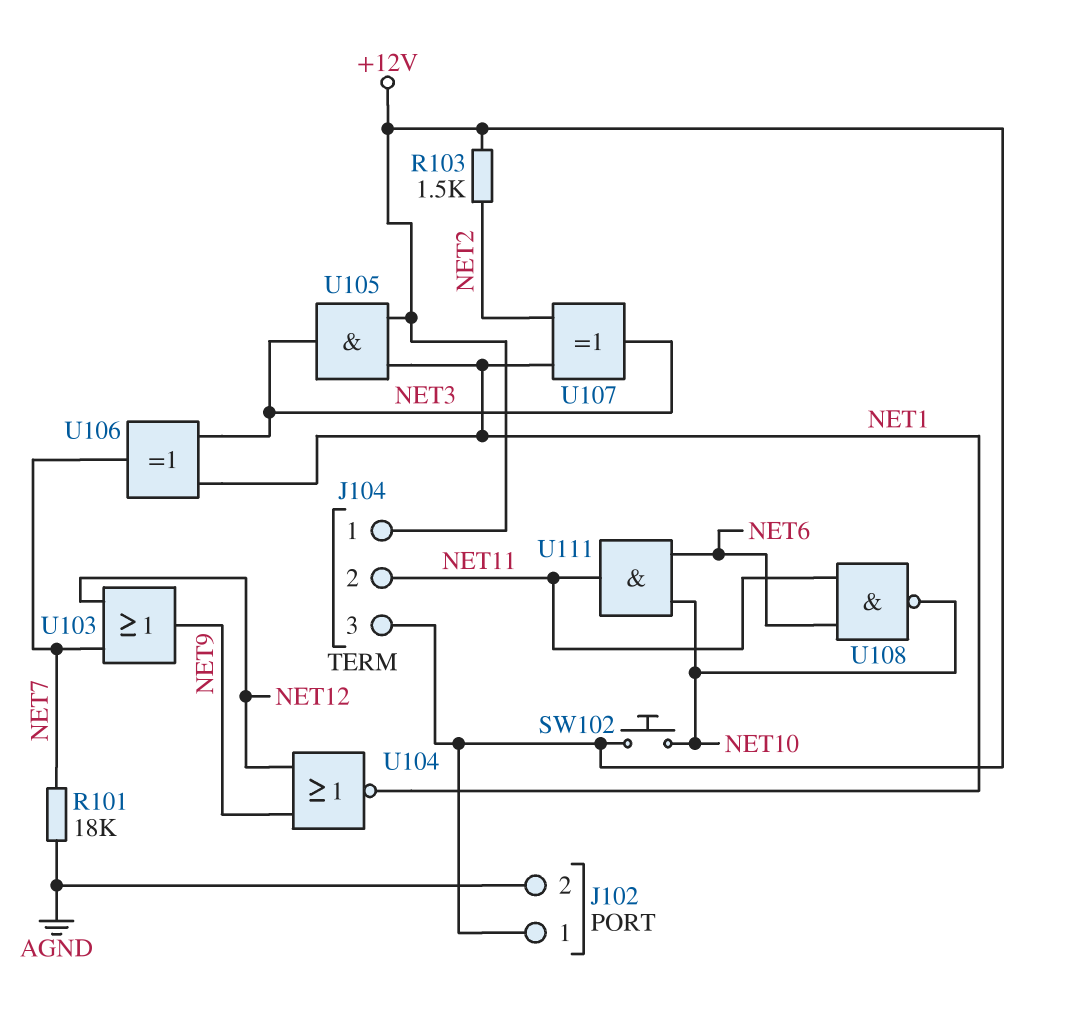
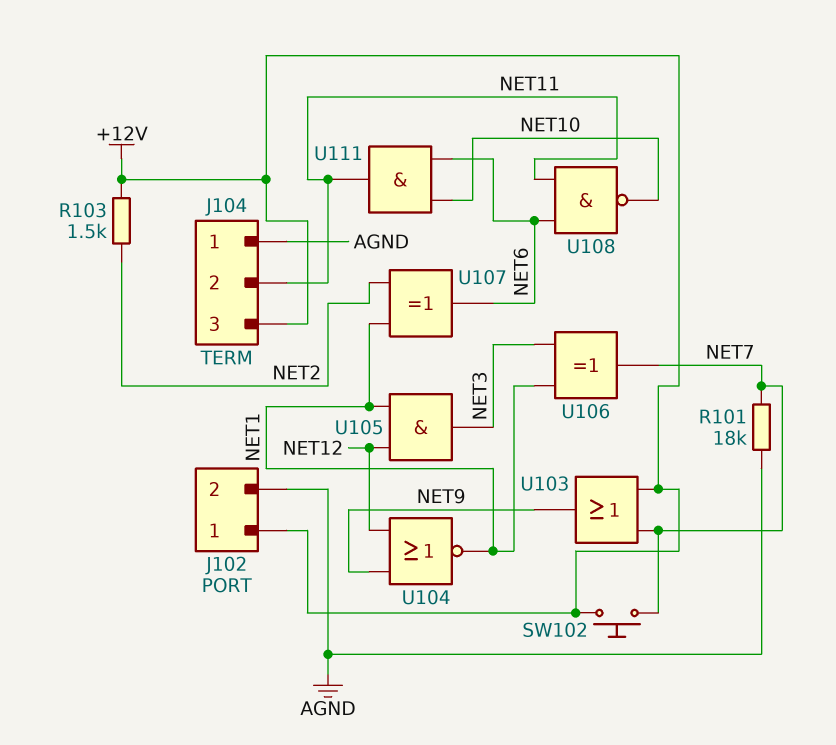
J104 pin 1: +12V -> AGND
SW102: button (+12V, NET10) -> button (+12V, NET7)
U103: OR (in NET7, in NET12, out NET9) -> OR (in +12V, in NET7, out NET9)
U105: AND (in +12V, in NET1, out NET3) -> AND (in NET1, in NET12, out NET3)
U107: XOR (in NET1, in NET2, out NET3) -> XOR (in NET1, in NET2, out NET6)

